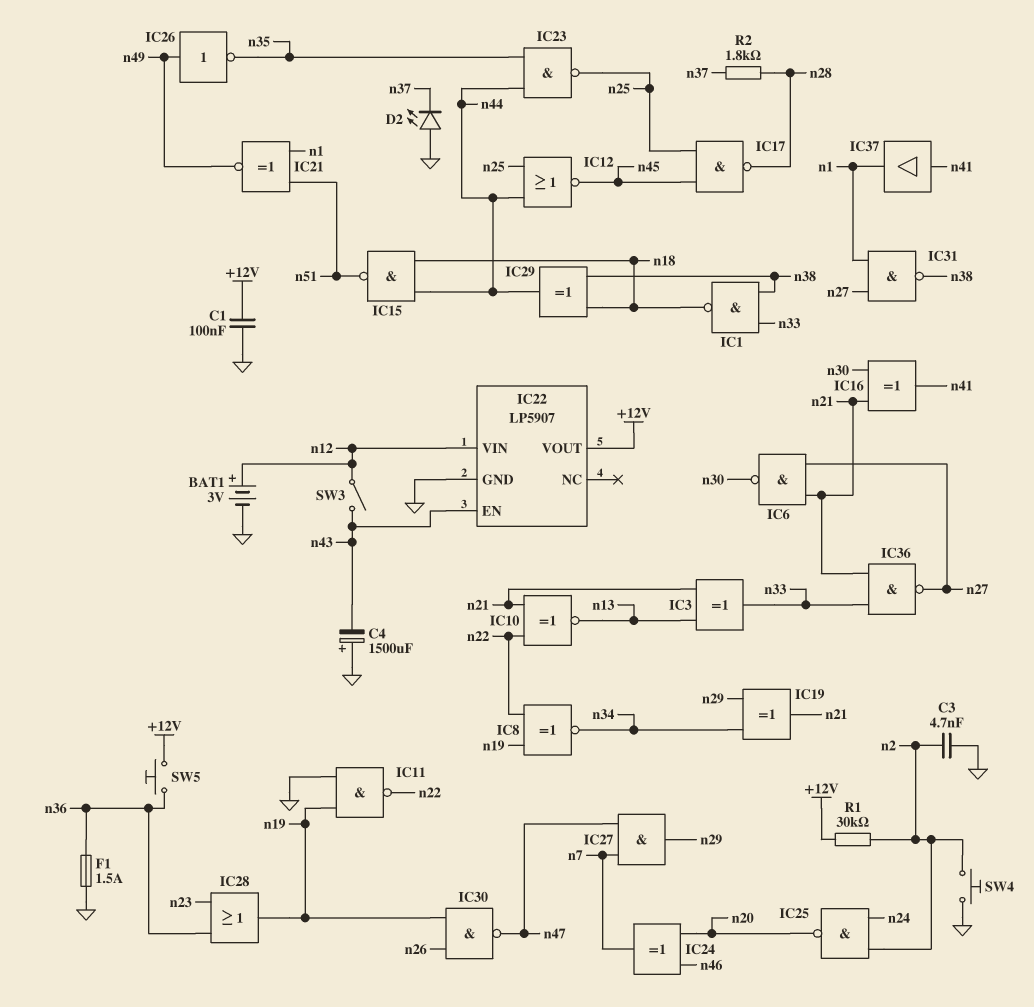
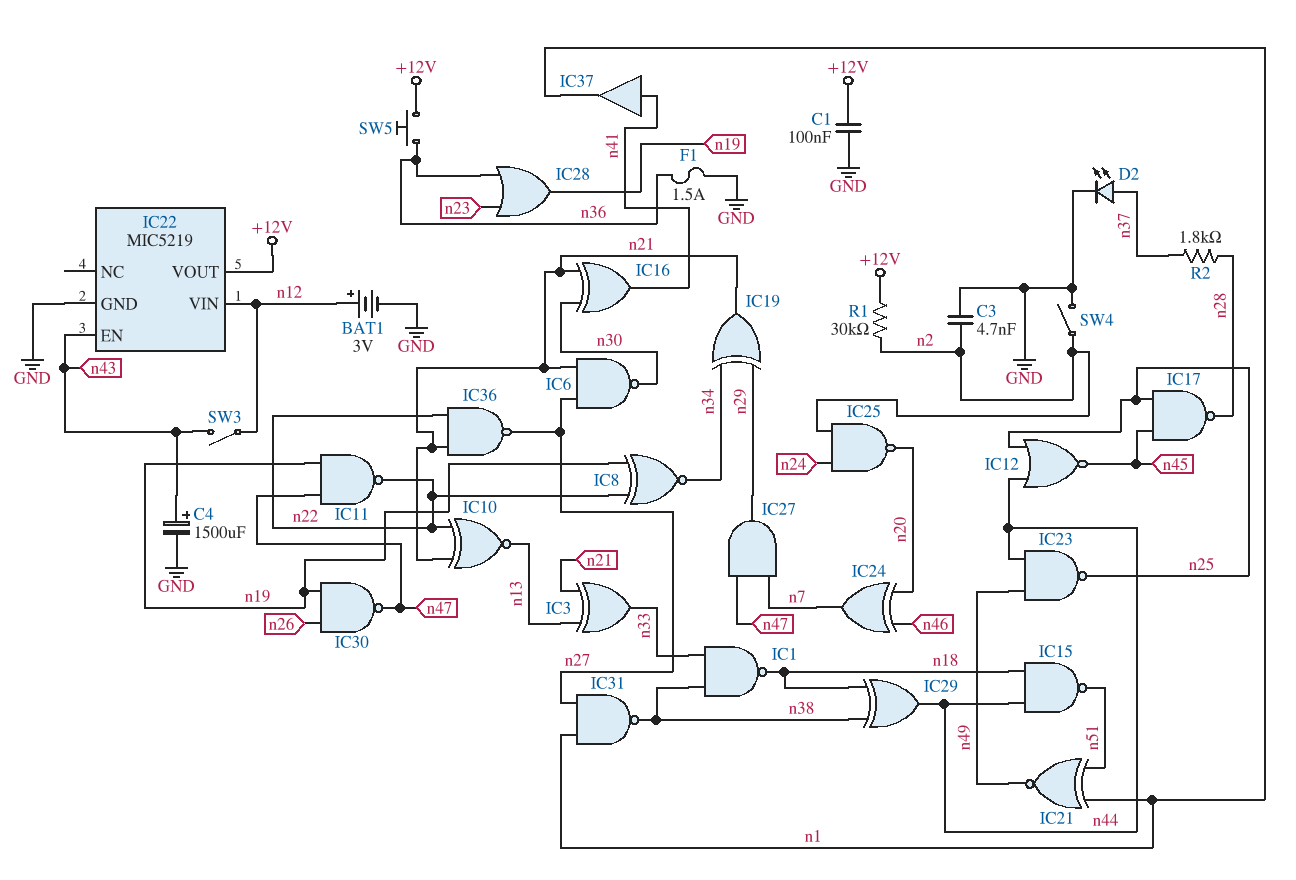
C4: 1500uF (plus GND, minus n43) -> 1500uF (plus n43, minus GND)
D2: LED (A GND, K n37) -> LED (A n37, K GND)
IC11: NAND (in GND, in n19, out n22) -> NAND (in n19, in n47, out n22)
IC22: LP5907 -> MIC5219
IC23: NAND (in n35, in n44, out n25) -> NAND (in n44, in n49, out n25)
IC26: NOT (in n49, out n35) -> none
IC36: NAND (in n21, in n33, out n27) -> NAND (in n21, in n22, out n27)
SW4: button (GND, n2) -> switch (GND, n2)

